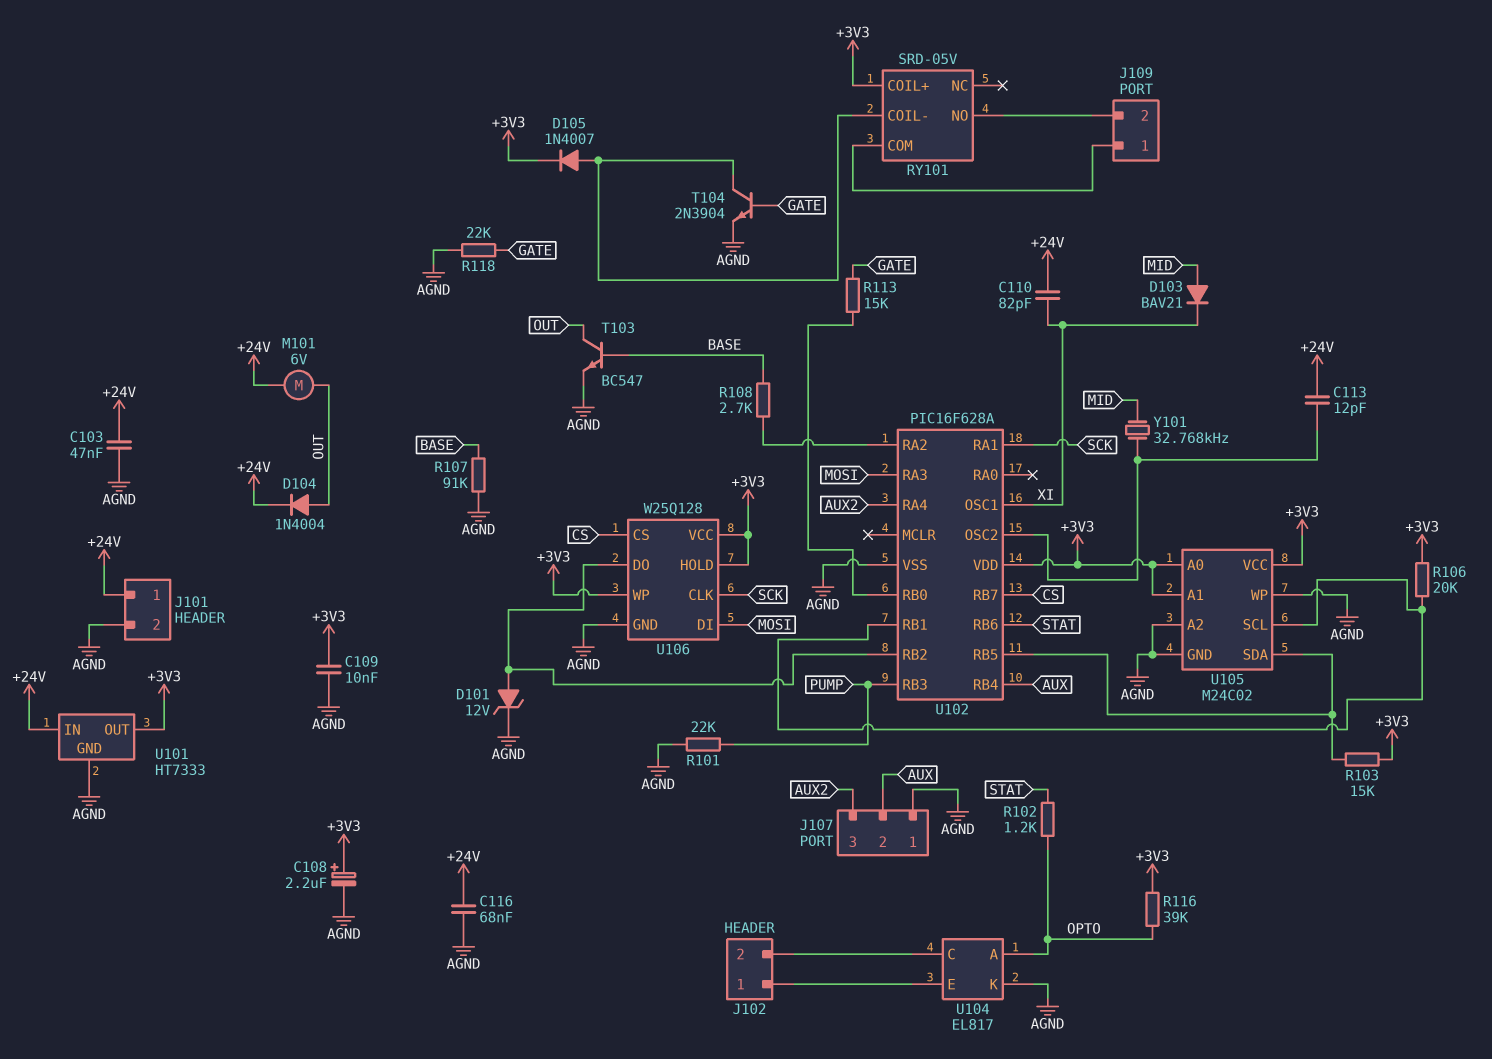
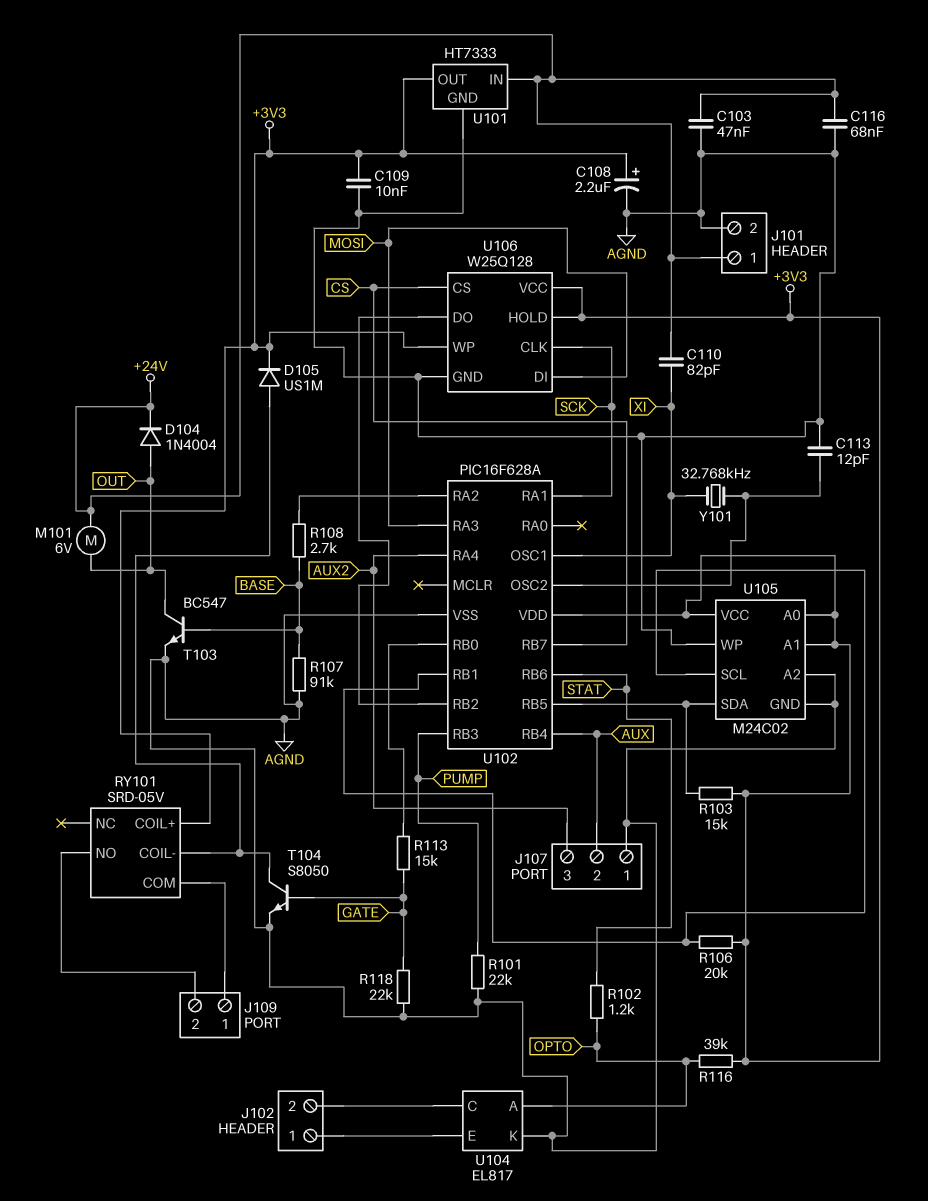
C113: 12pF (+24V, U102/OSC2) -> 12pF (AGND, U102/OSC2)
D101: zener 12V (A U102/RB2, K AGND) -> none
D103: diode BAV21 (A MID, K XI) -> none
D105: diode 1N4007 (A RY101/COIL-, K +3V3) -> diode US1M (A RY101/COIL-, K +3V3)
T104: NPN 2N3904 (B GATE, C RY101/COIL-, E AGND) -> NPN S8050 (B GATE, C RY101/COIL-, E AGND)
Y101: 32.768kHz (MID, U102/OSC2) -> 32.768kHz (U102/OSC2, XI)

